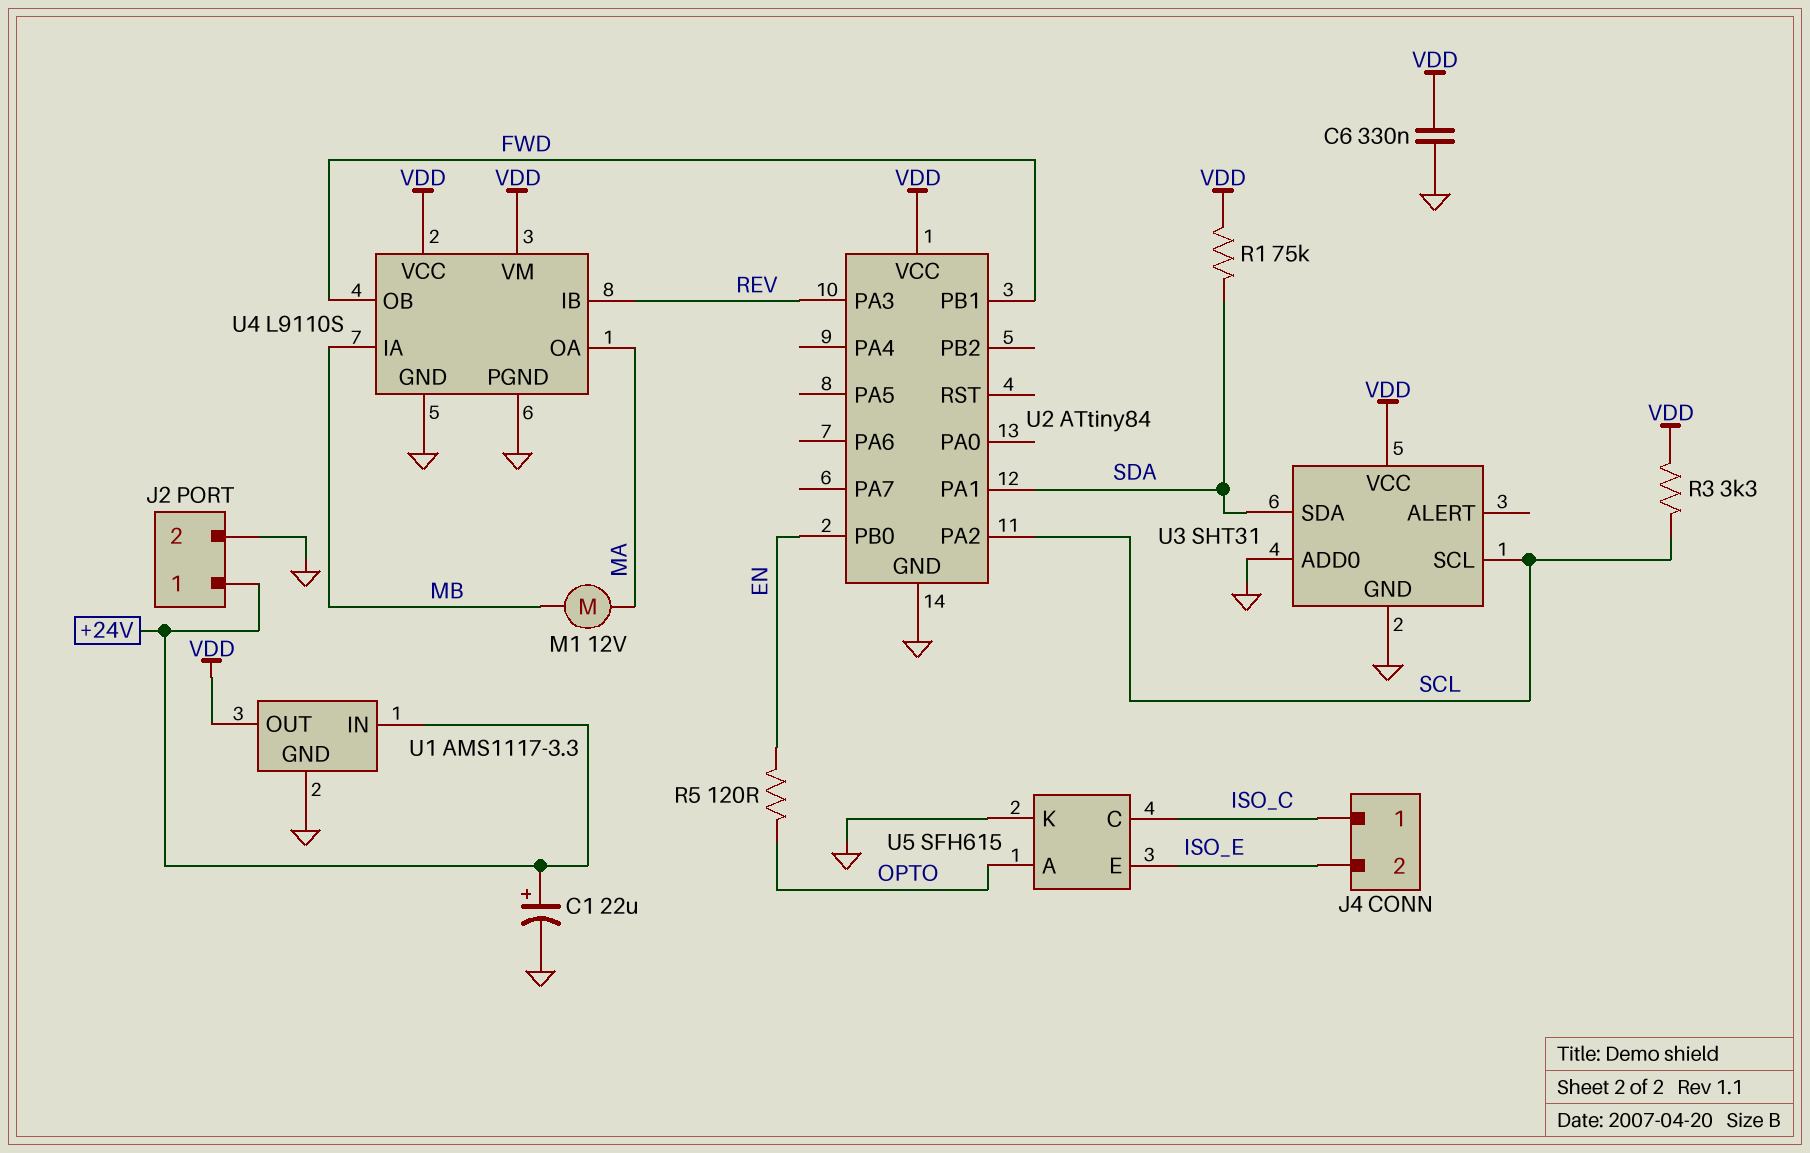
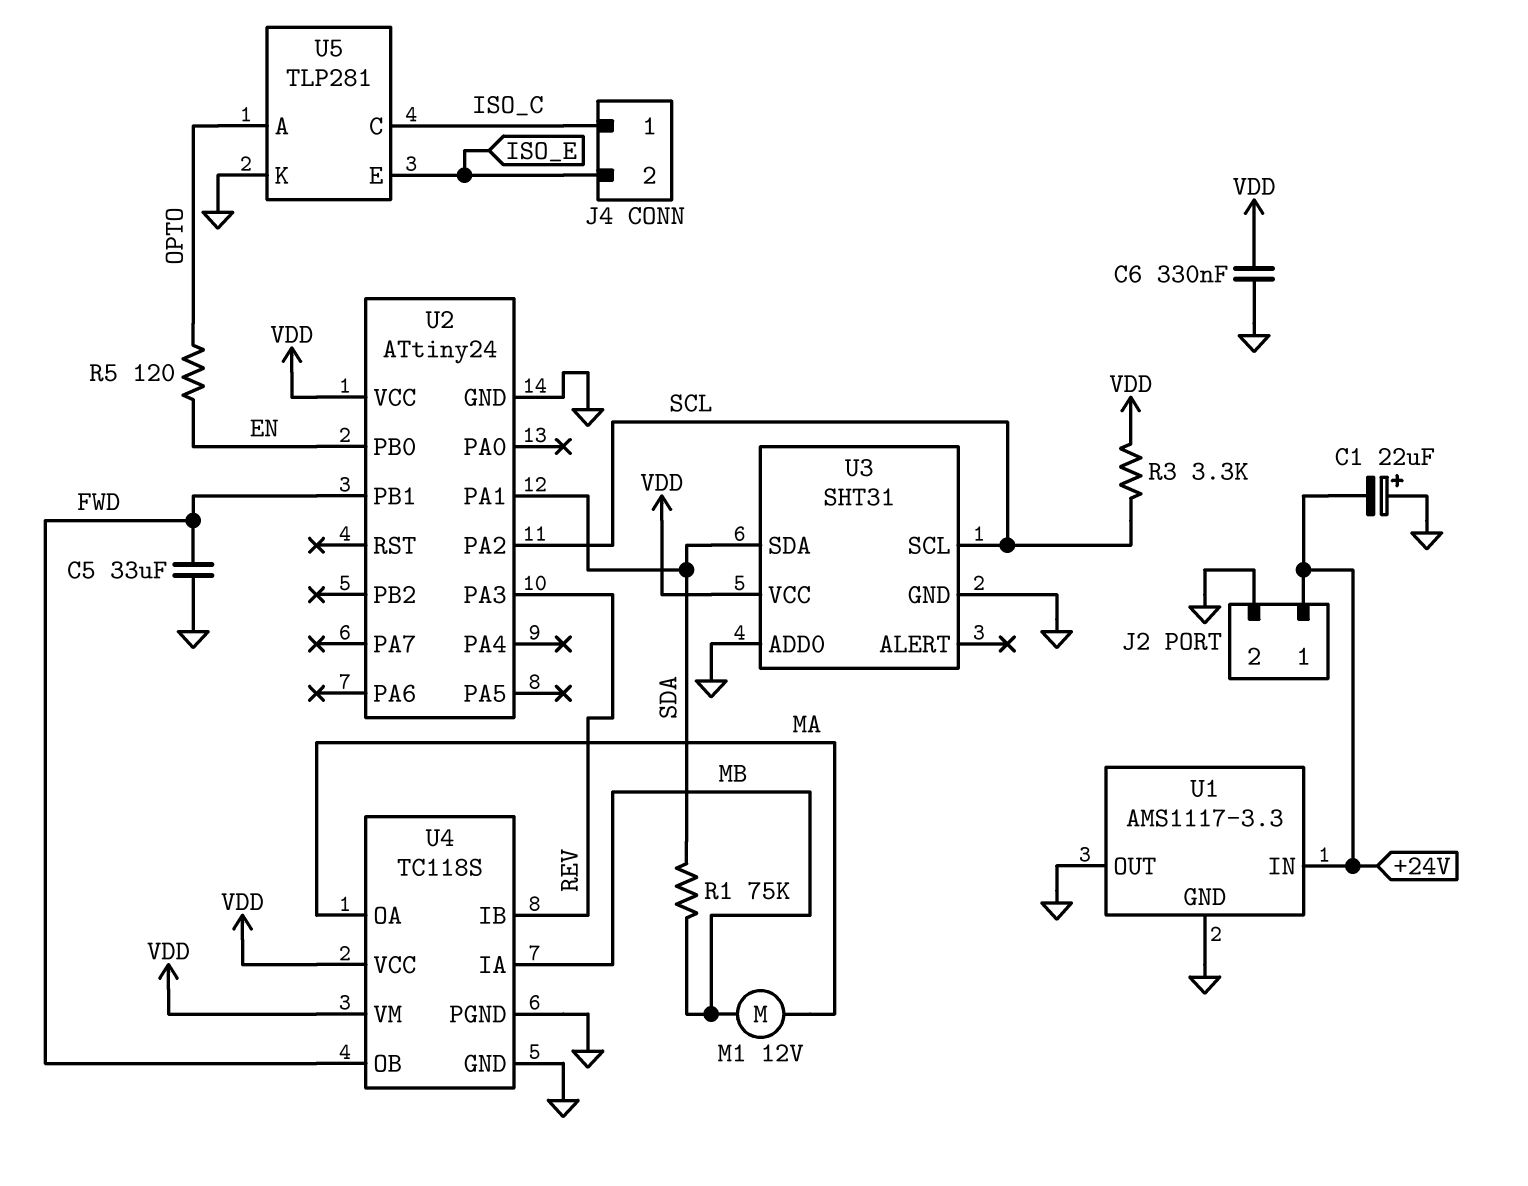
C1: 22uF (plus +24V, minus GND) -> 22uF (plus GND, minus +24V)
C5: none -> 33uF (FWD, GND)
R1: 75k (SDA, VDD) -> 75k (MB, SDA)
U1 pin OUT: VDD -> GND
U2: ATtiny84 -> ATtiny24
U4: L9110S -> TC118S
U5: SFH615 -> TLP281

